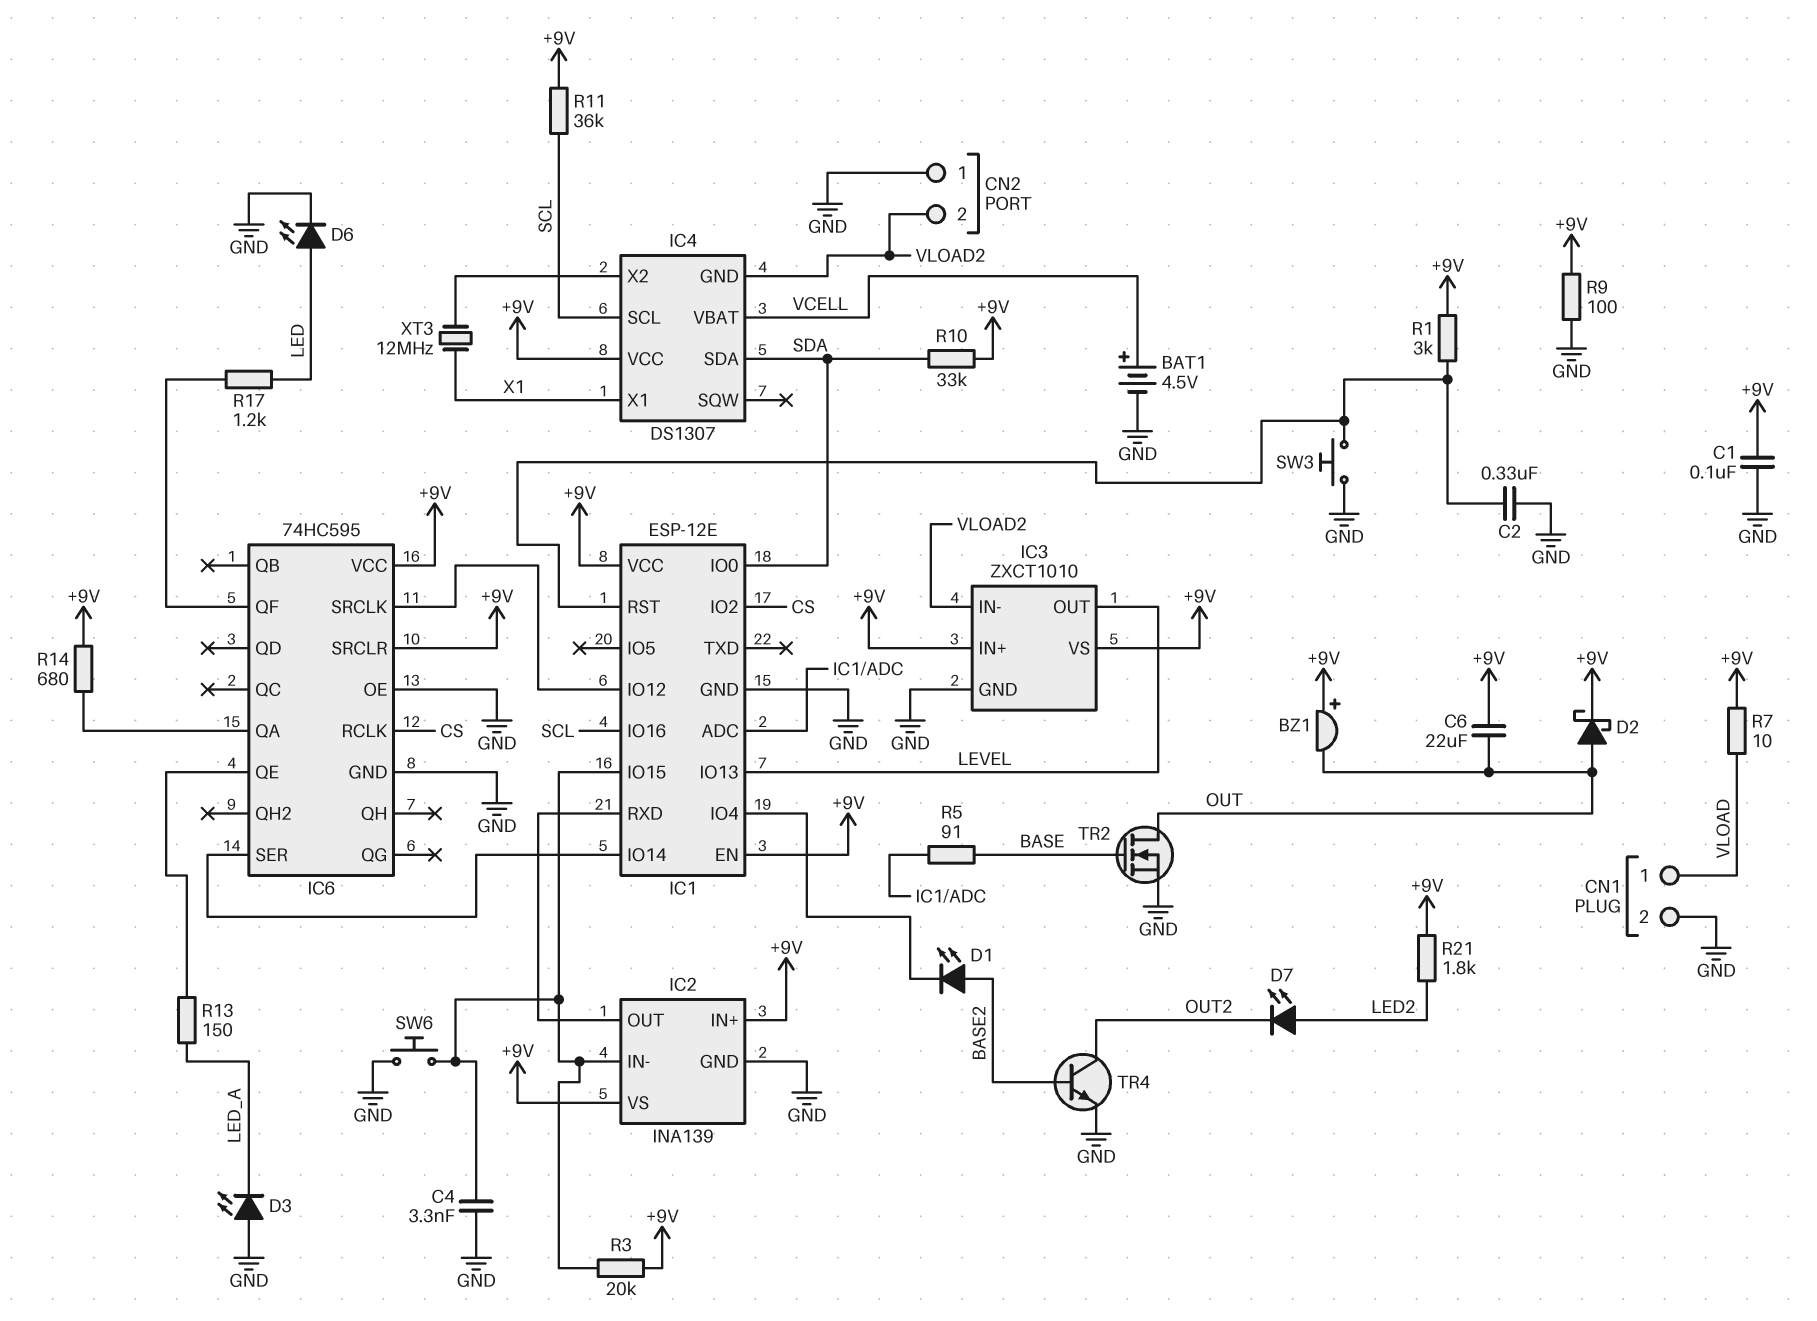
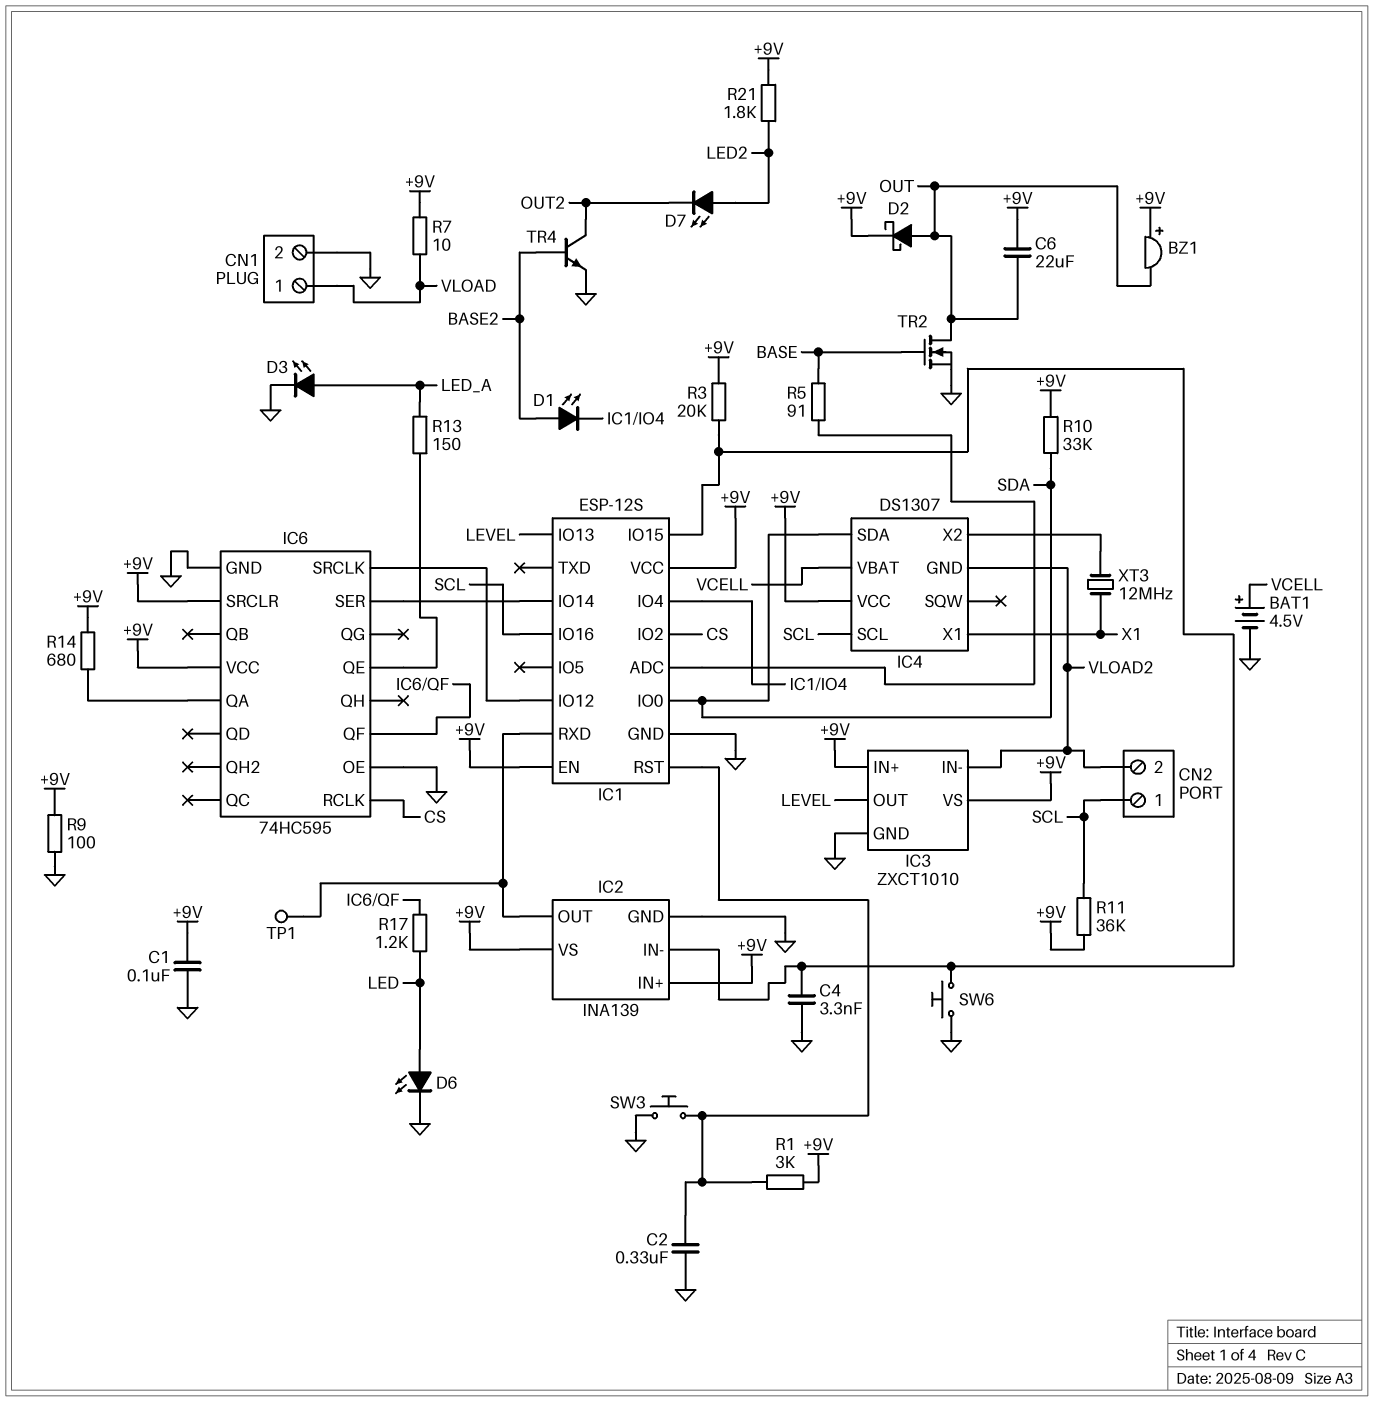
CN2 pin 1: GND -> SCL
D3: LED (A GND, K LED_A) -> LED (A LED_A, K GND)
IC1: ESP-12E -> ESP-12S
TP1: none -> test point (IC1/RXD)

